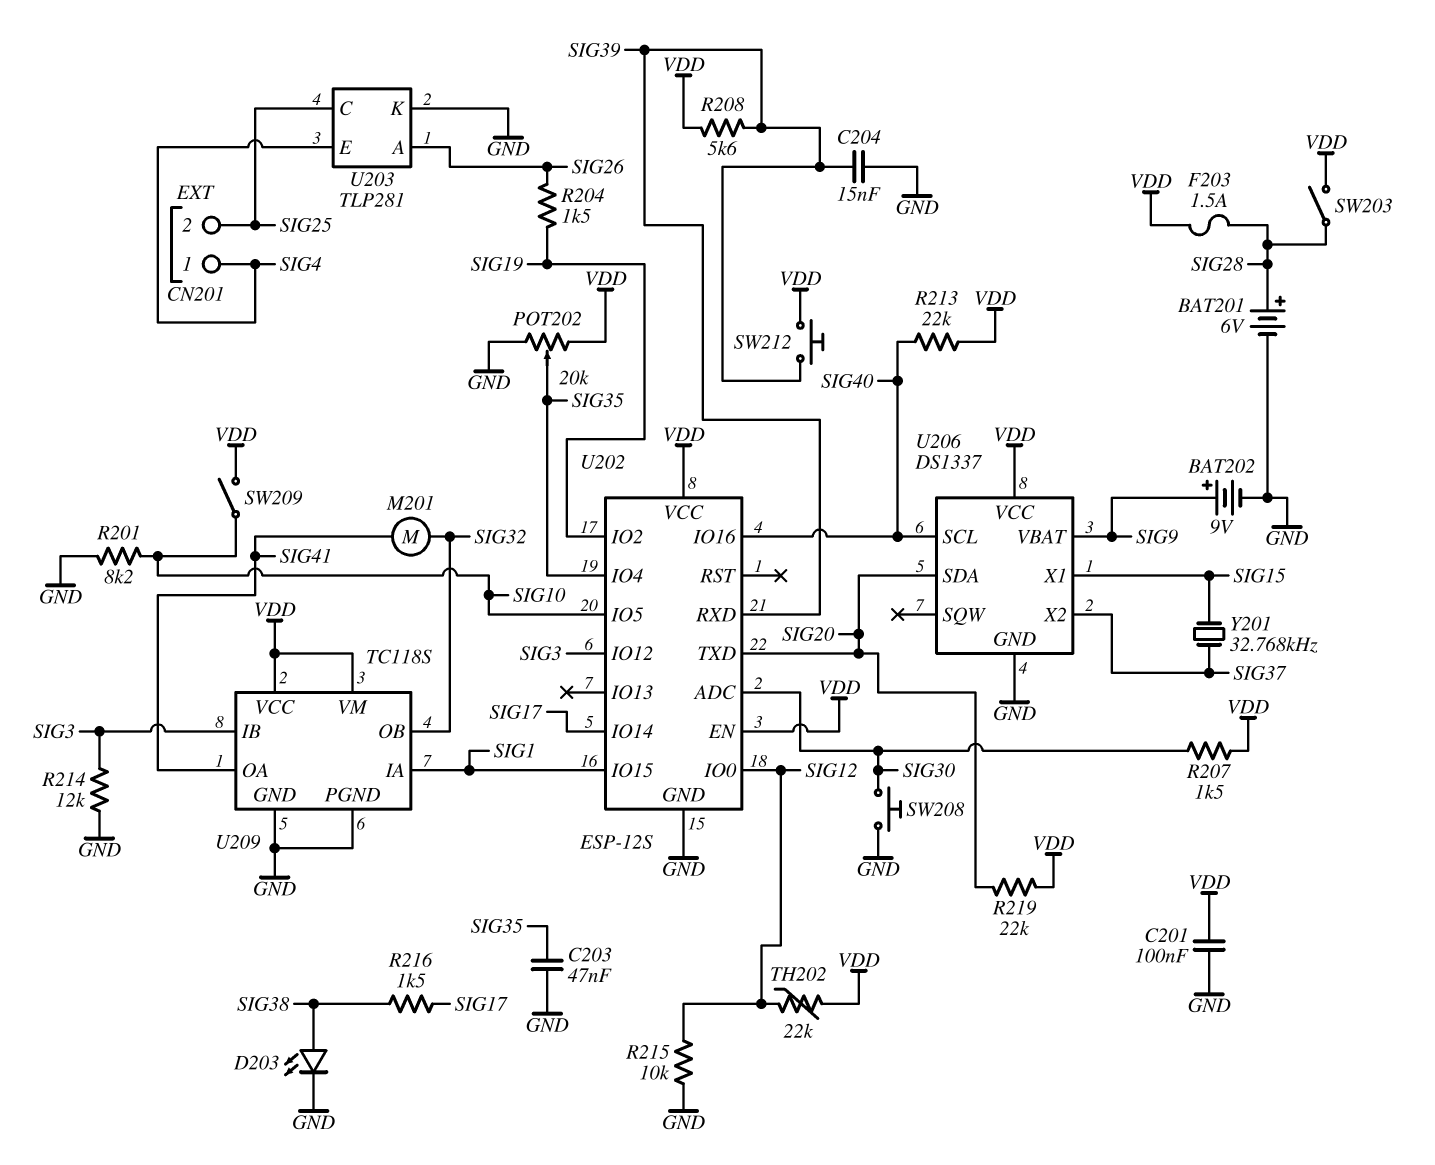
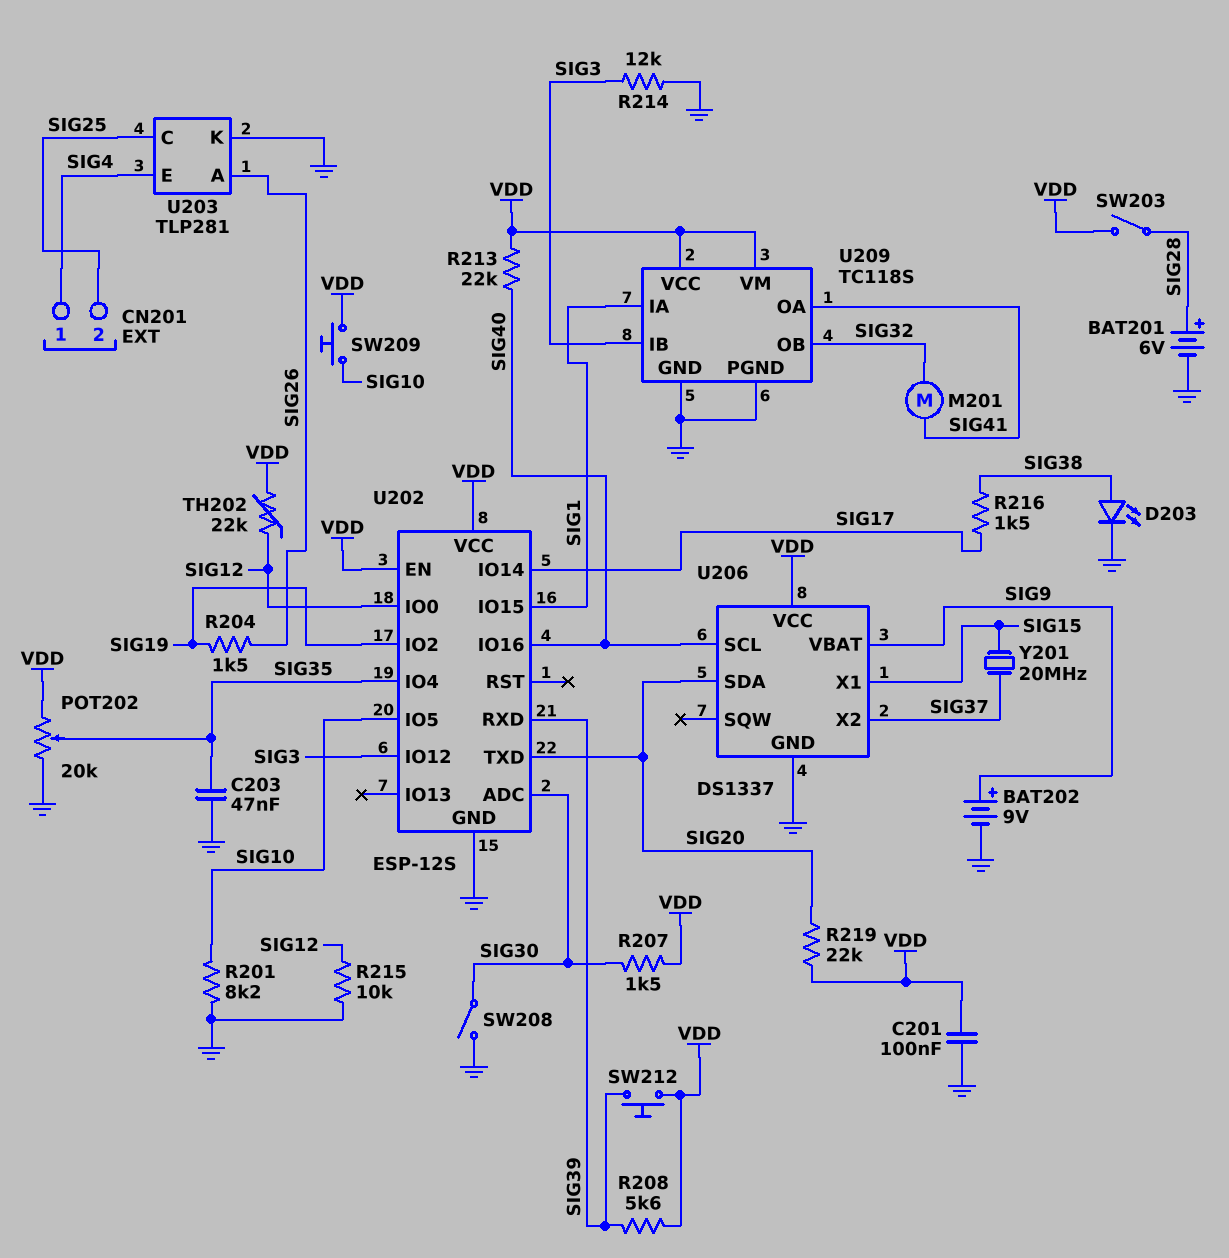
C204: 15nF (GND, SIG39) -> none
F203: 1.5A (SIG28, VDD) -> none
SW208: button (GND, SIG30) -> switch (GND, SIG30)
SW209: switch (SIG10, VDD) -> button (SIG10, VDD)
Y201: 32.768kHz (SIG15, SIG37) -> 20MHz (SIG15, SIG37)

